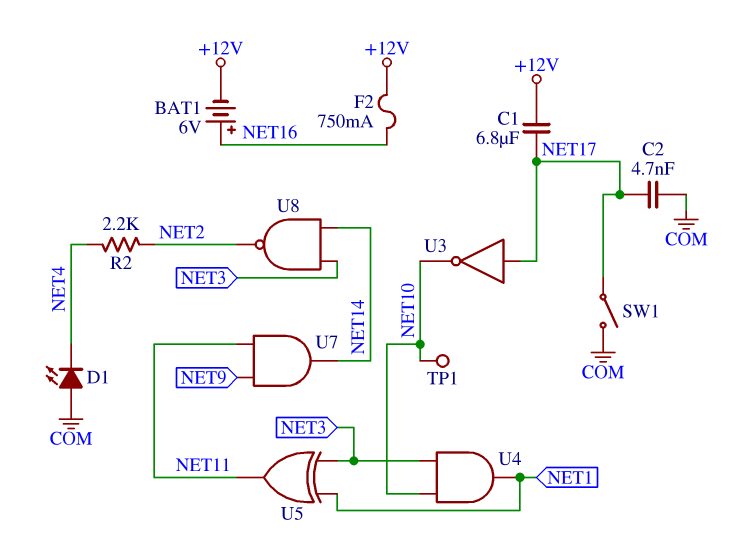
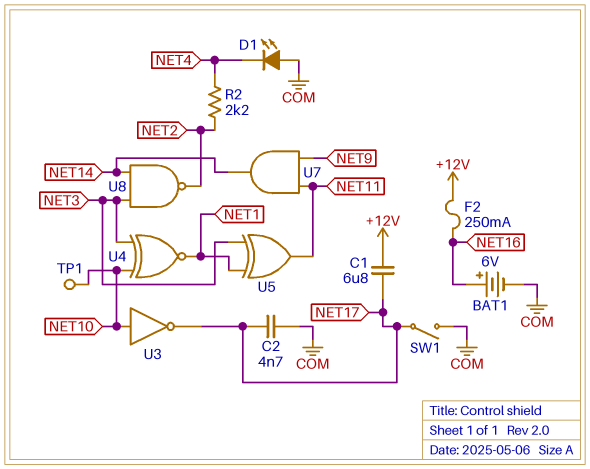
BAT1: 6V (plus NET16, minus +12V) -> 6V (plus NET16, minus COM)
F2: 750mA (+12V, NET16) -> 250mA (+12V, NET16)
U3: NOT (in NET17, out NET10) -> NOT (in NET10, out NET17)
U4: AND (in NET3, in NET10, out NET1) -> XNOR (in NET3, in NET10, out NET1)

